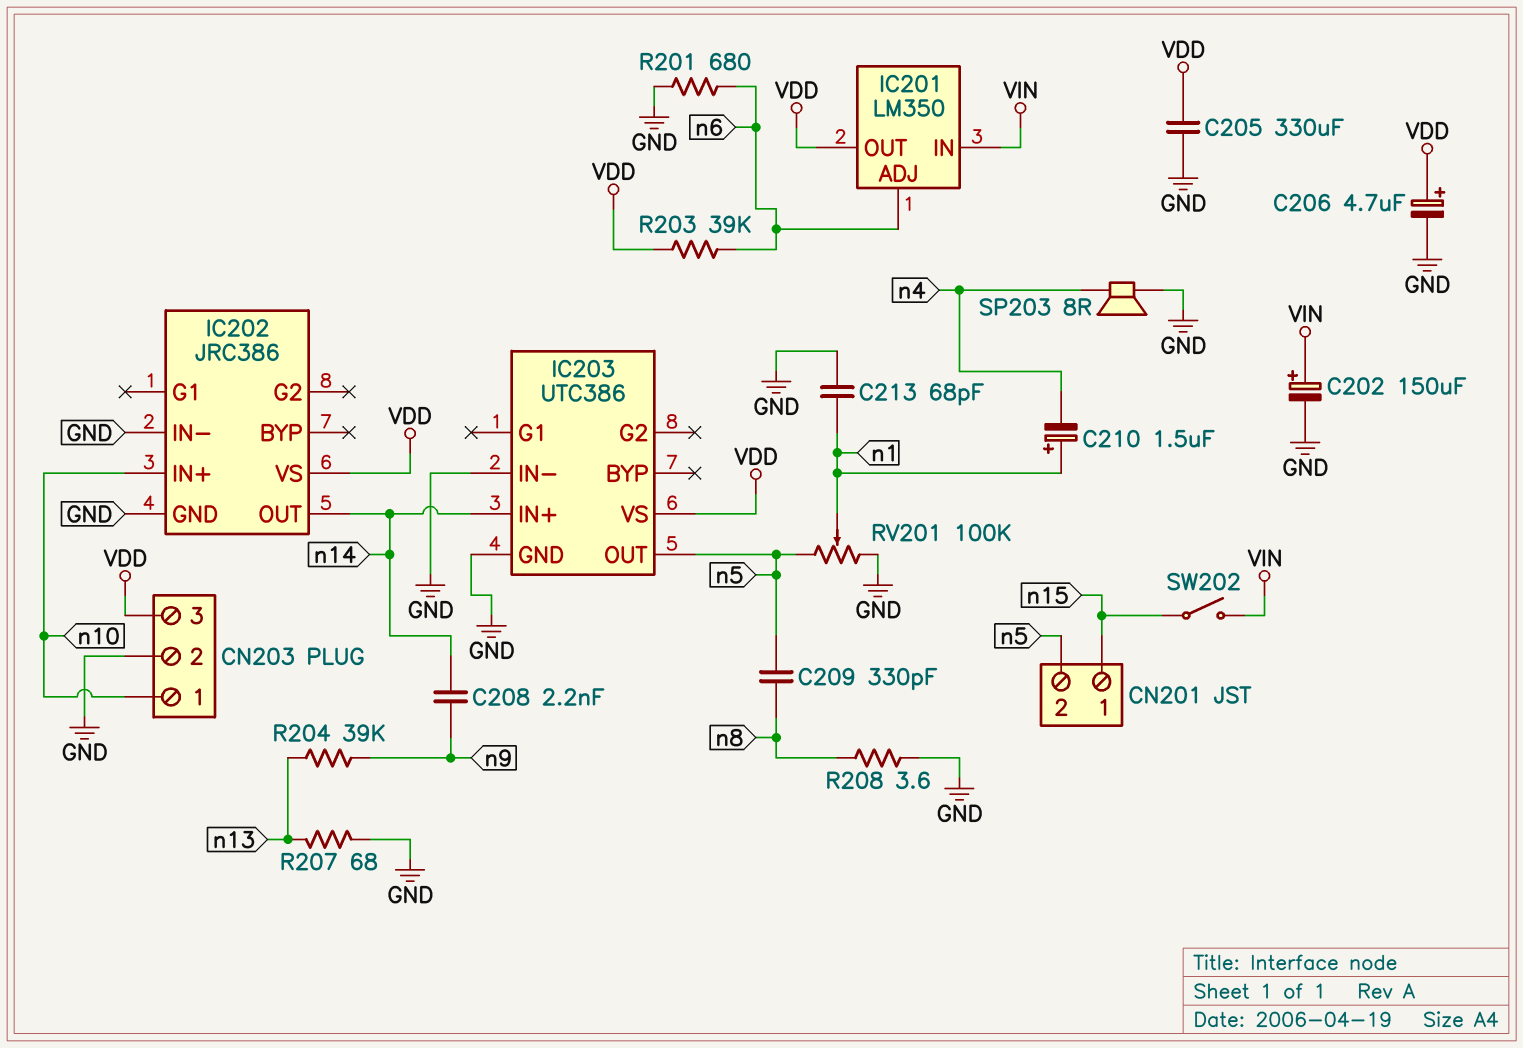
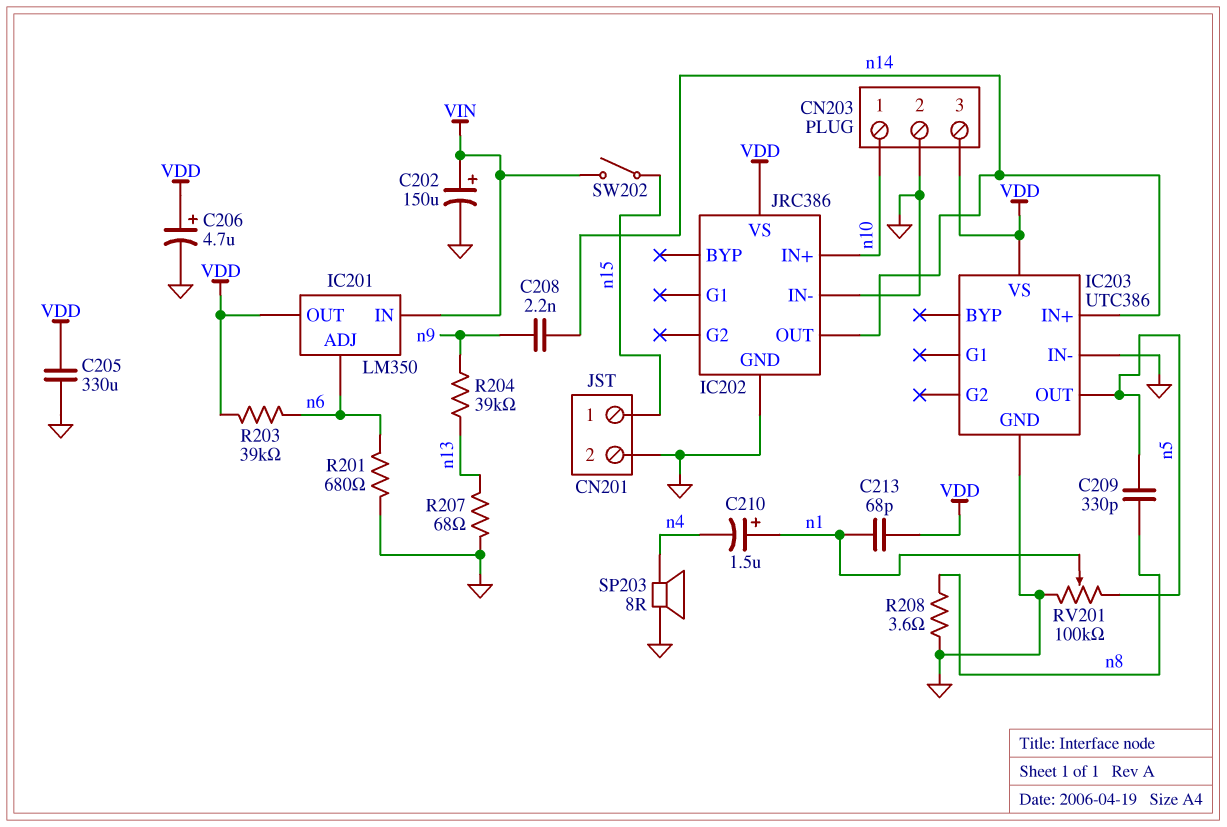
C213: 68pF (GND, n1) -> 68pF (VDD, n1)
CN201 pin 2: n5 -> GND

